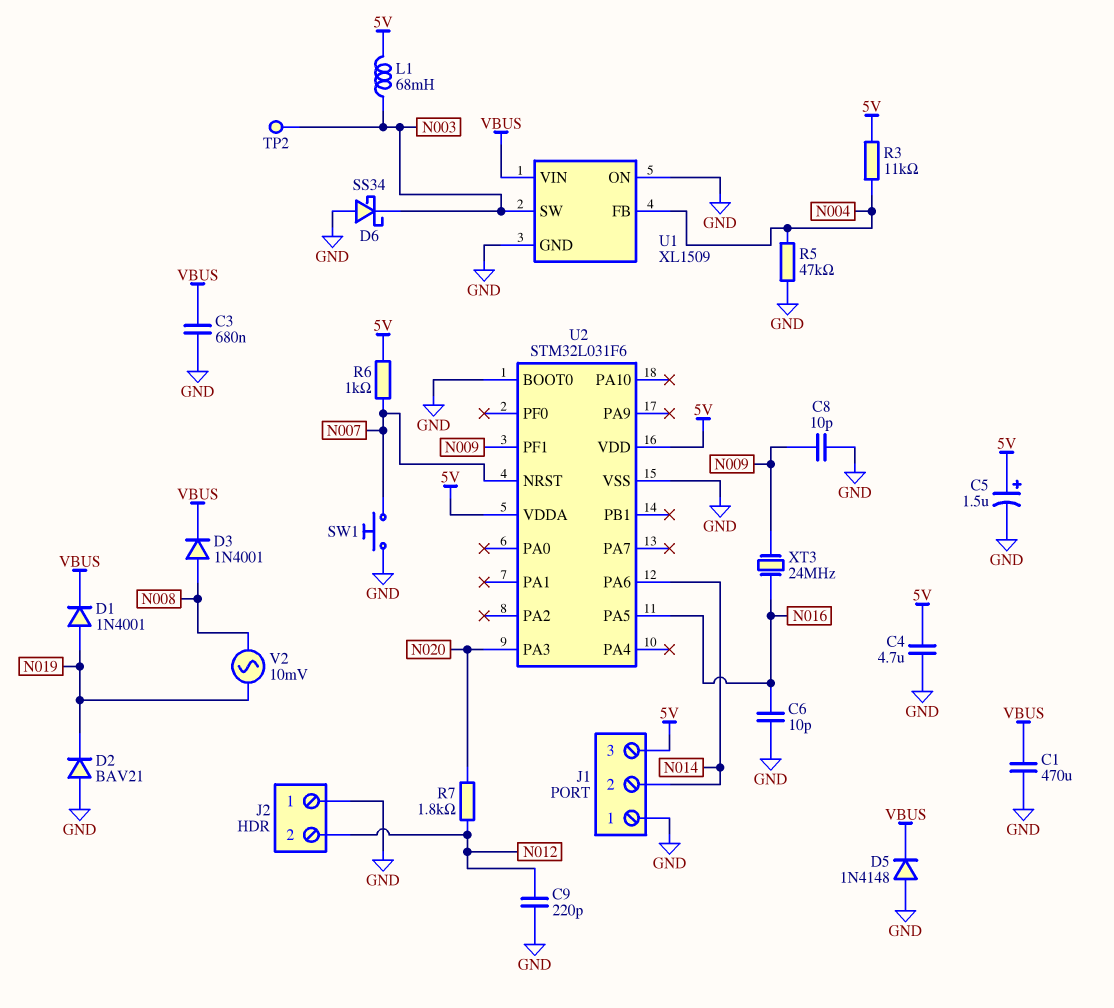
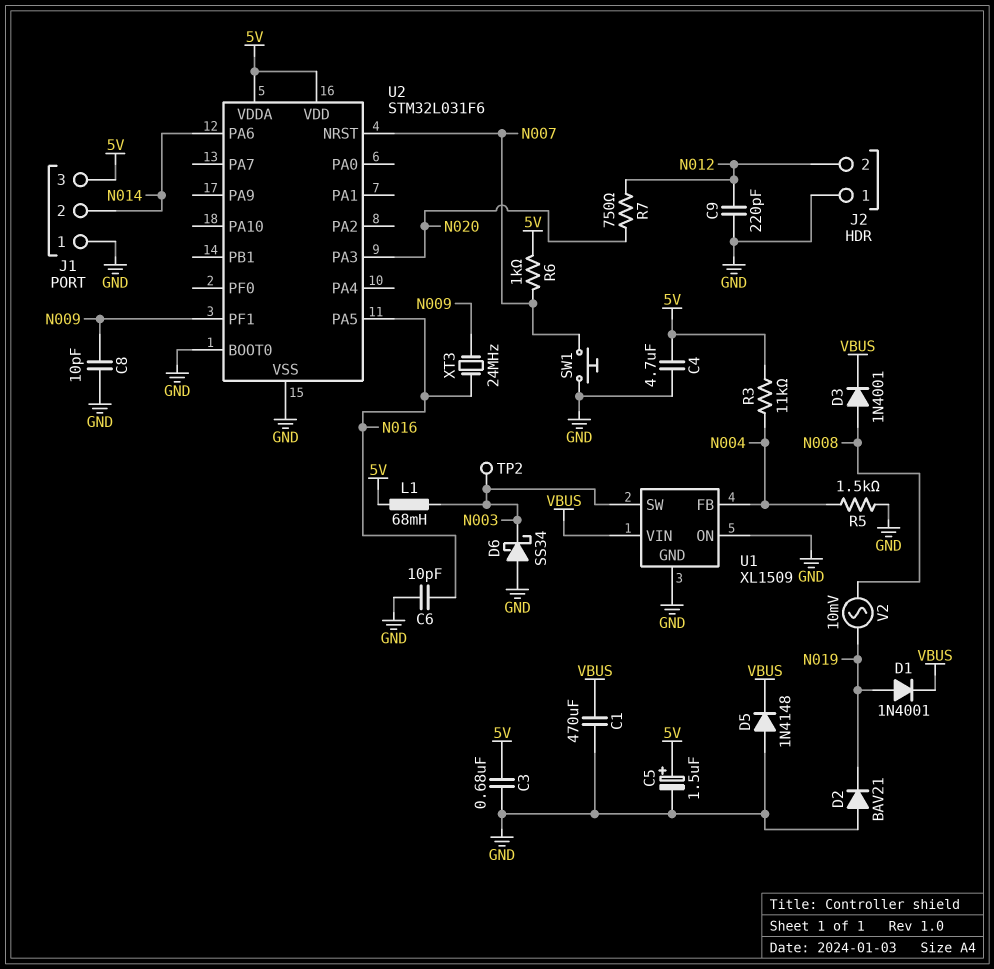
C3: 680nF (GND, VBUS) -> 680nF (5V, GND)
R5: 47k (GND, N004) -> 1.5k (GND, N004)
R7: 1.8k (N012, N020) -> 750 (N012, N020)

